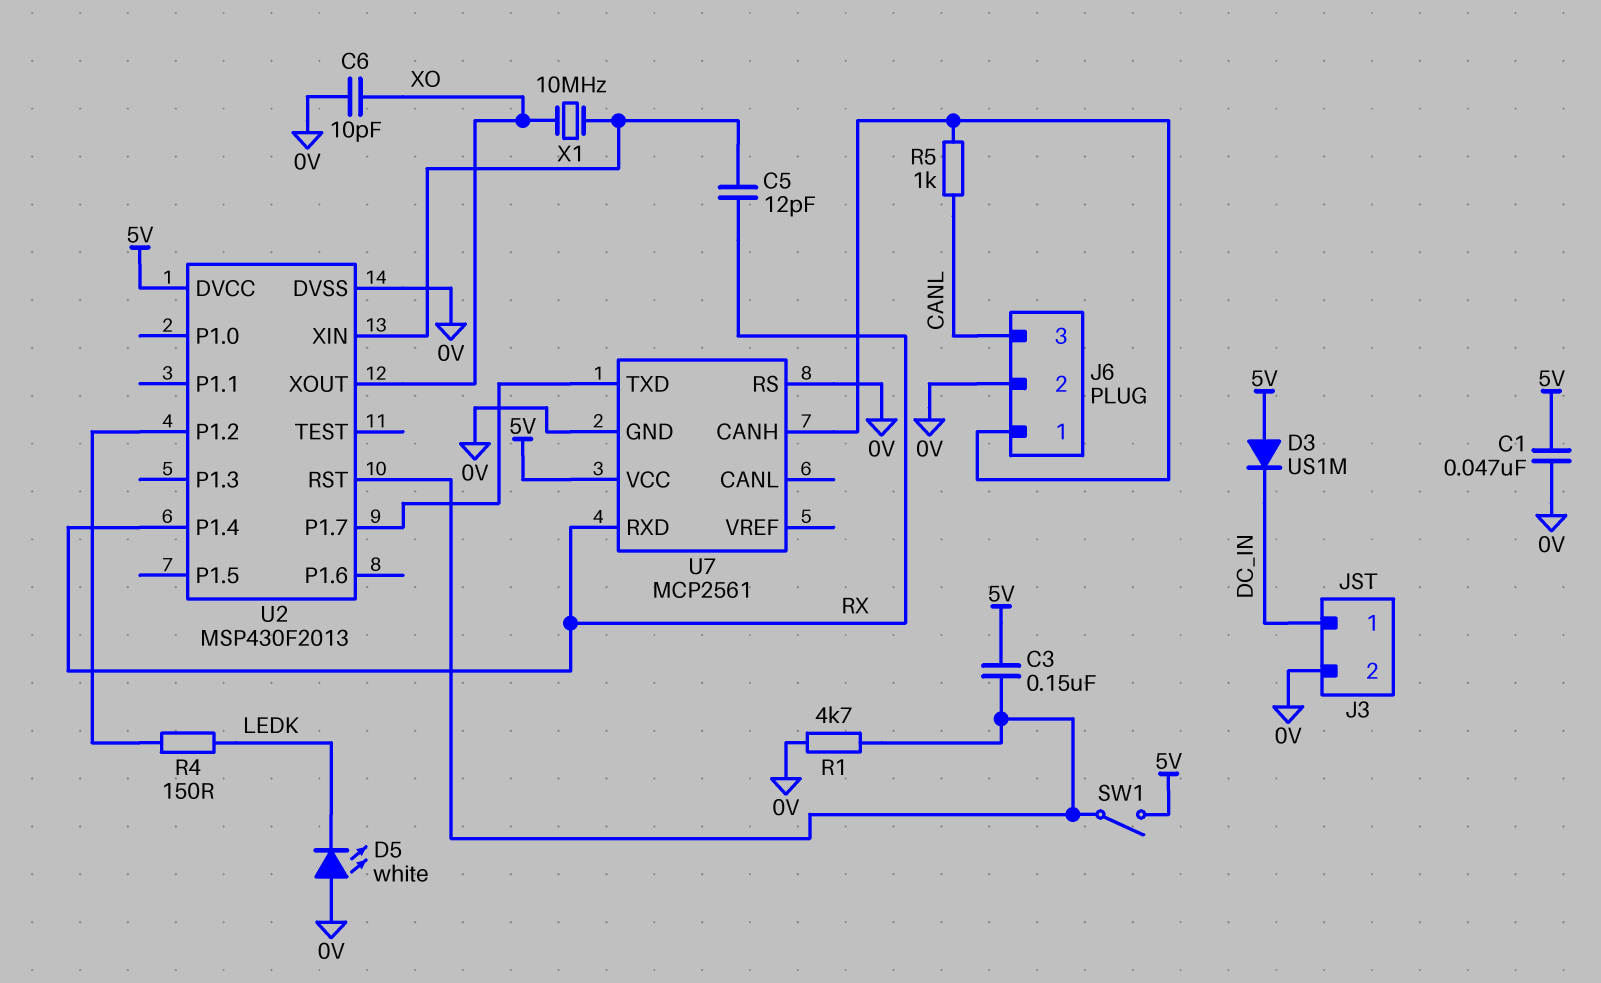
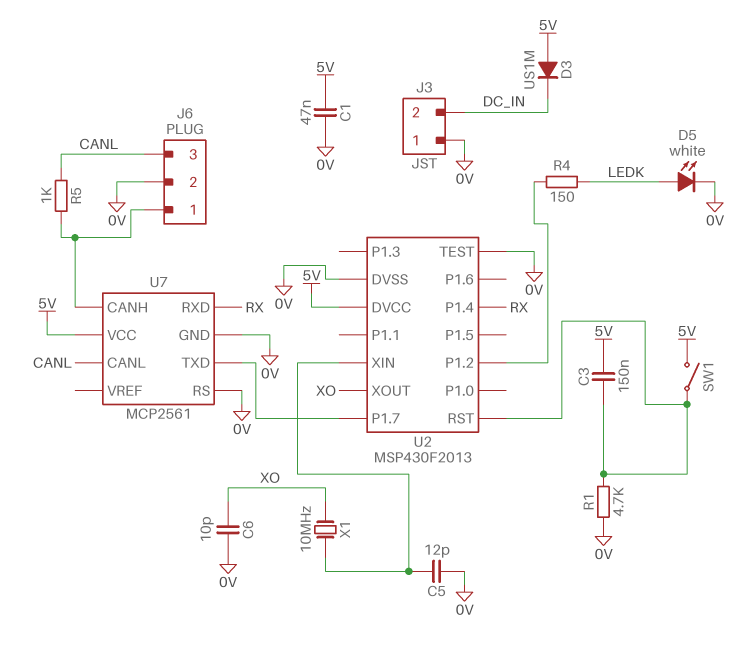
C5: 12pF (RX, U2/XIN) -> 12pF (0V, U2/XIN)
D5: LED white (A 0V, K LEDK) -> LED white (A LEDK, K 0V)
J3 pin 1: DC_IN -> 0V
J3 pin 2: 0V -> DC_IN
U2 pin TEST: none -> 0V
U7 pin CANL: none -> CANL

